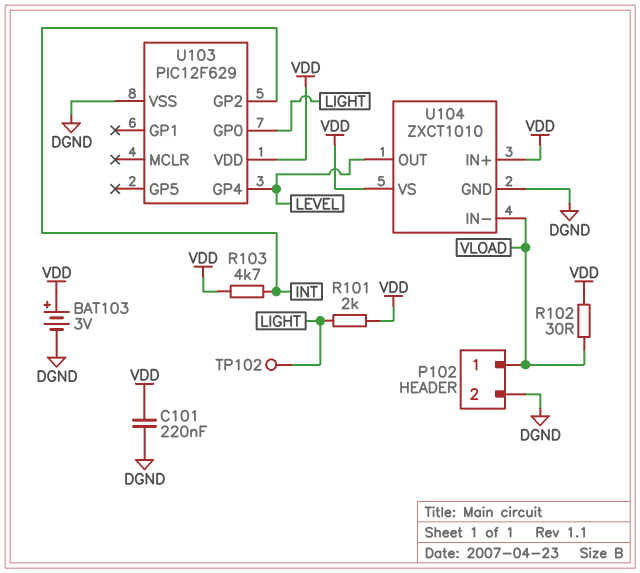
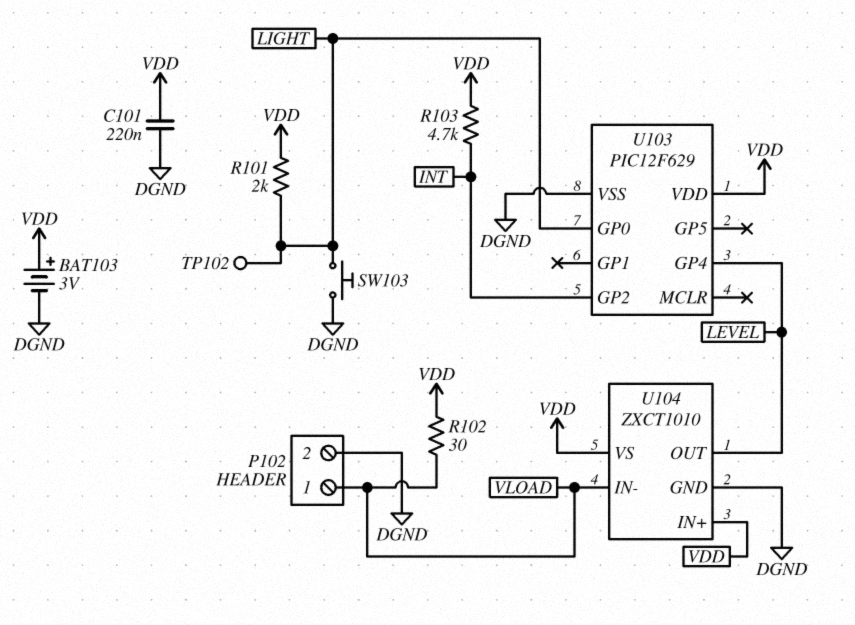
SW103: none -> button (DGND, LIGHT)

